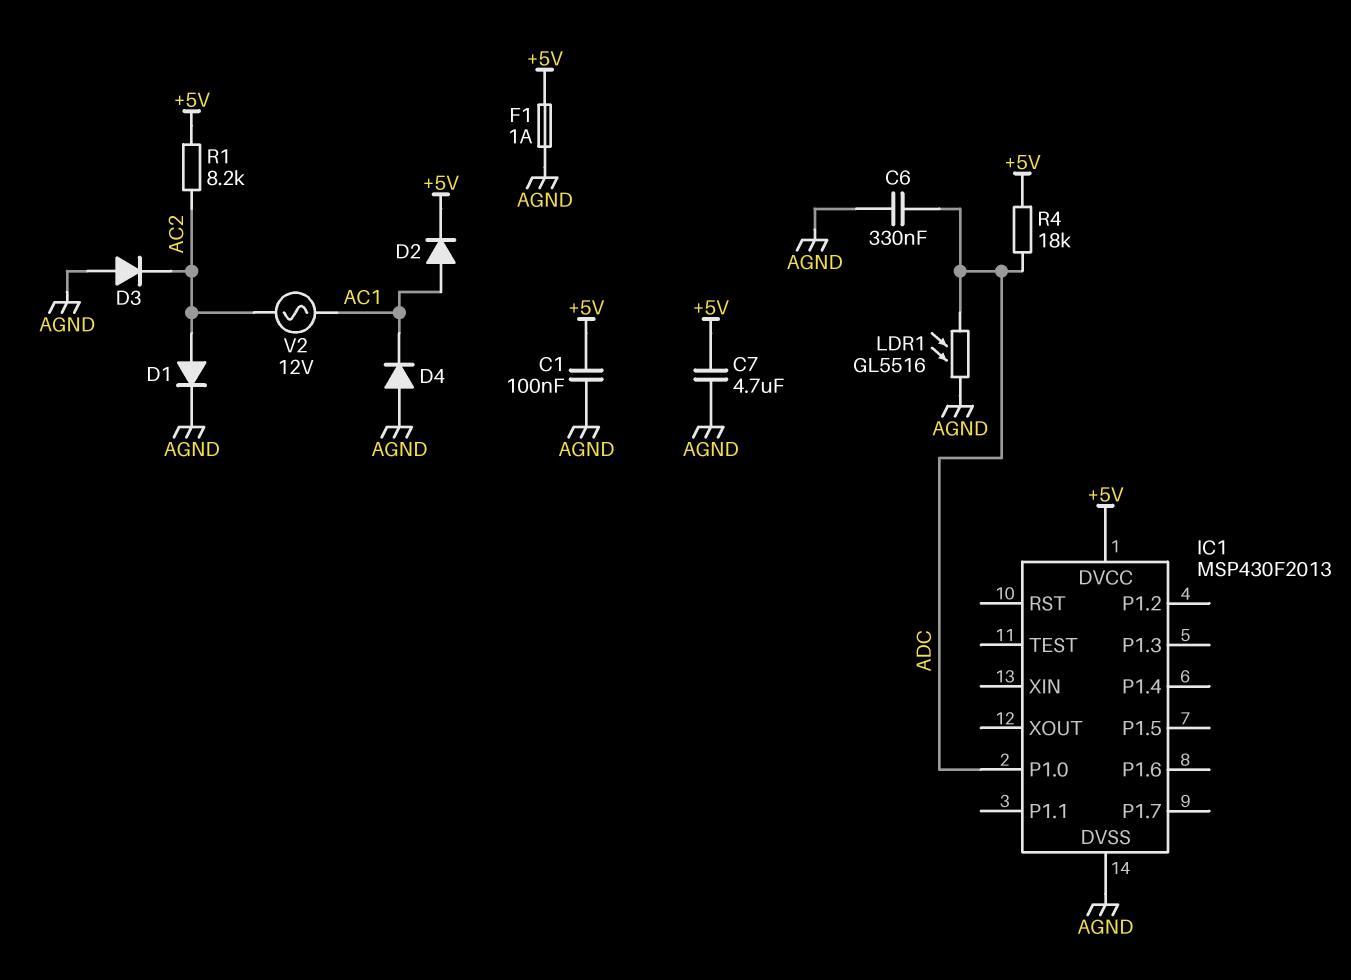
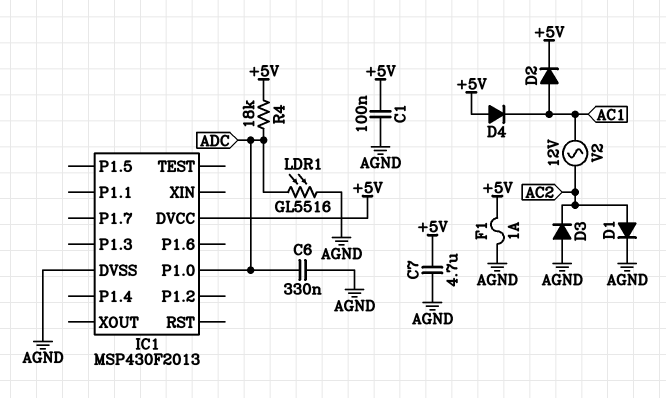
D4: diode (A AGND, K AC1) -> diode (A +5V, K AC1)
R1: 8.2k (+5V, AC2) -> none

